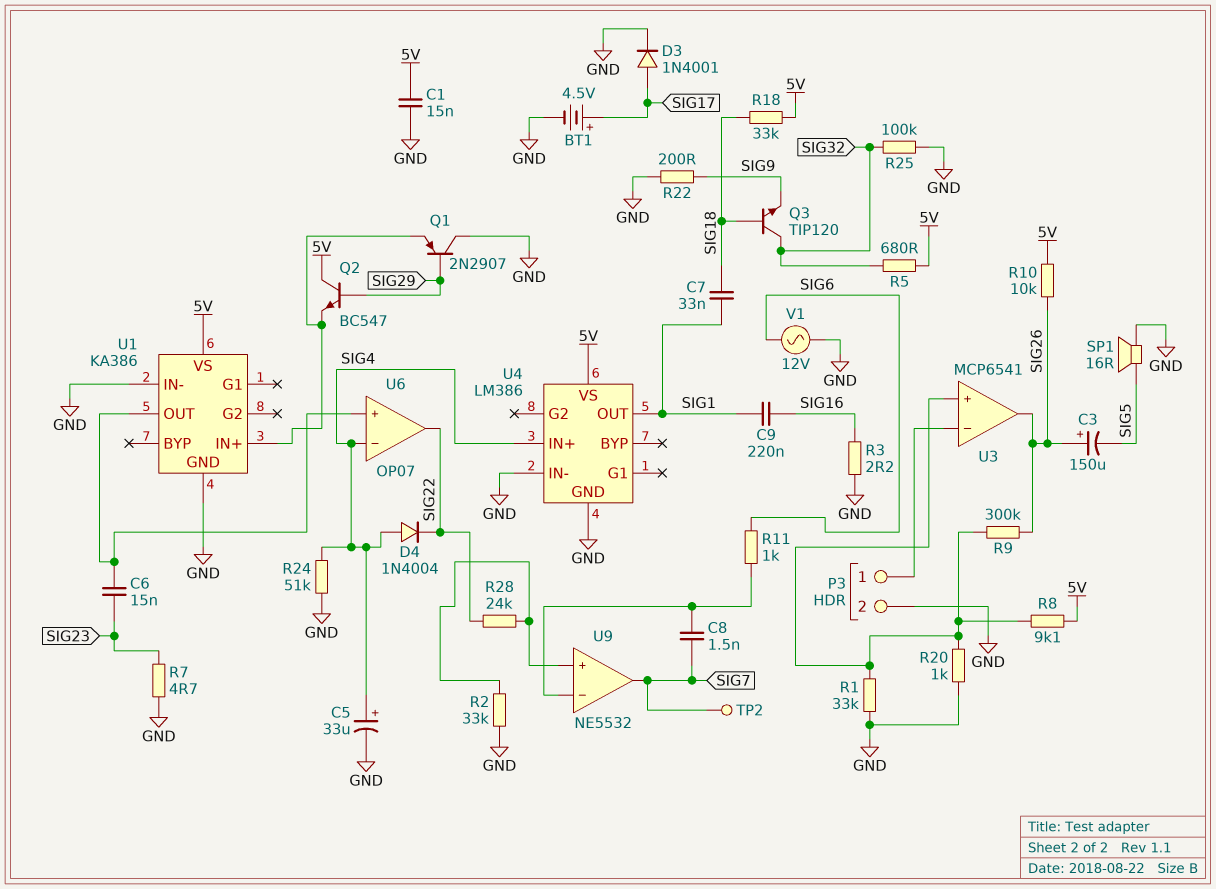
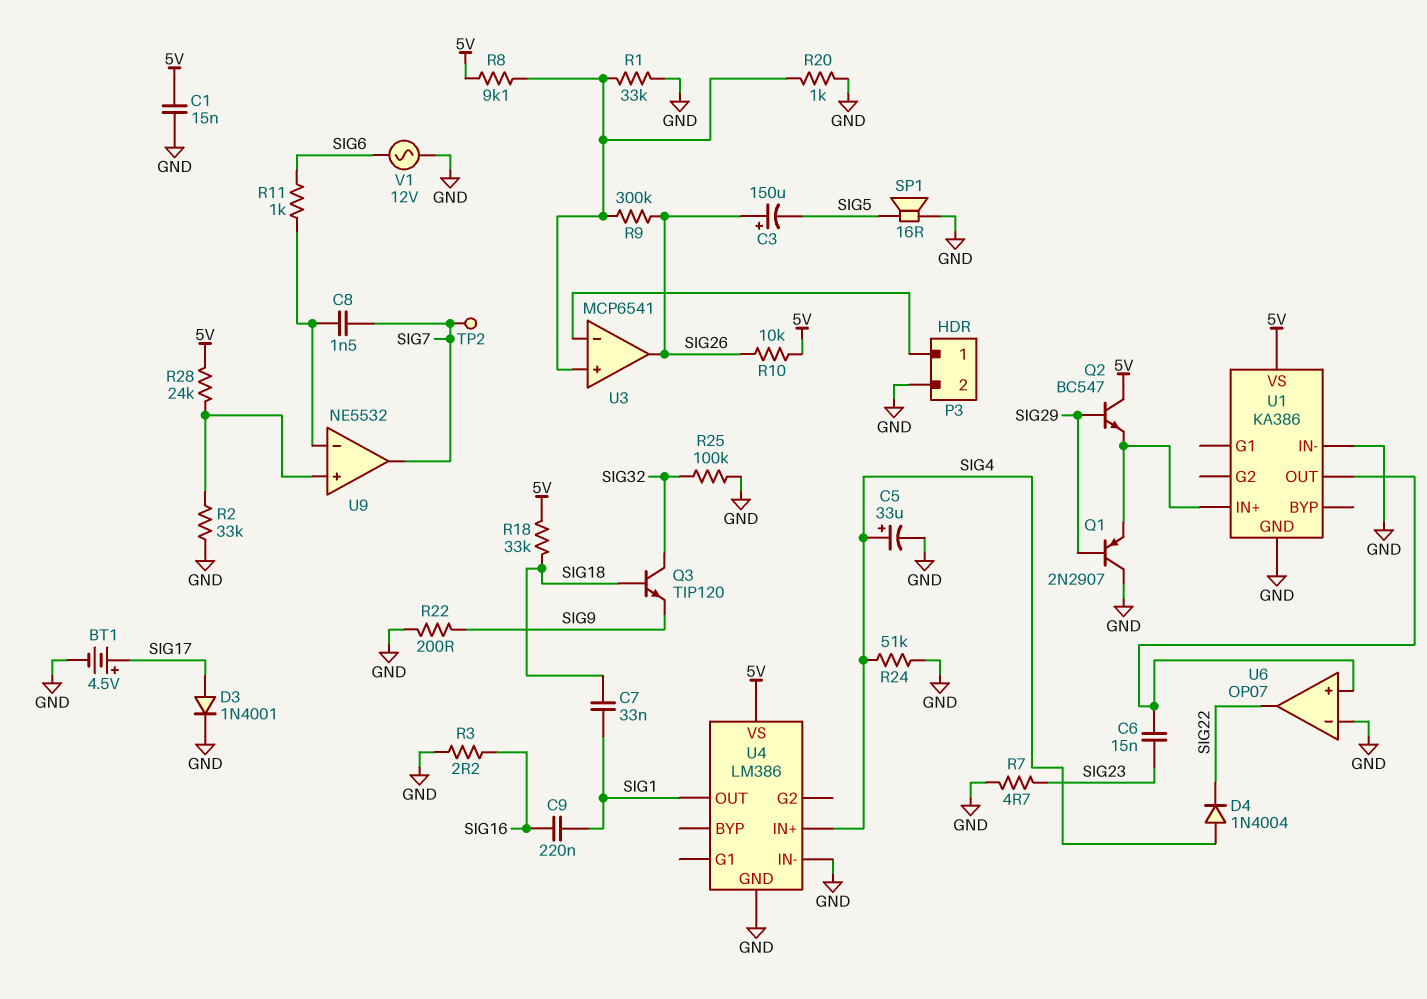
R5: 680 (5V, SIG32) -> none
R28: 24k (SIG22, U9/in+) -> 24k (5V, U9/in+)
U6 pin in-: SIG4 -> GND

